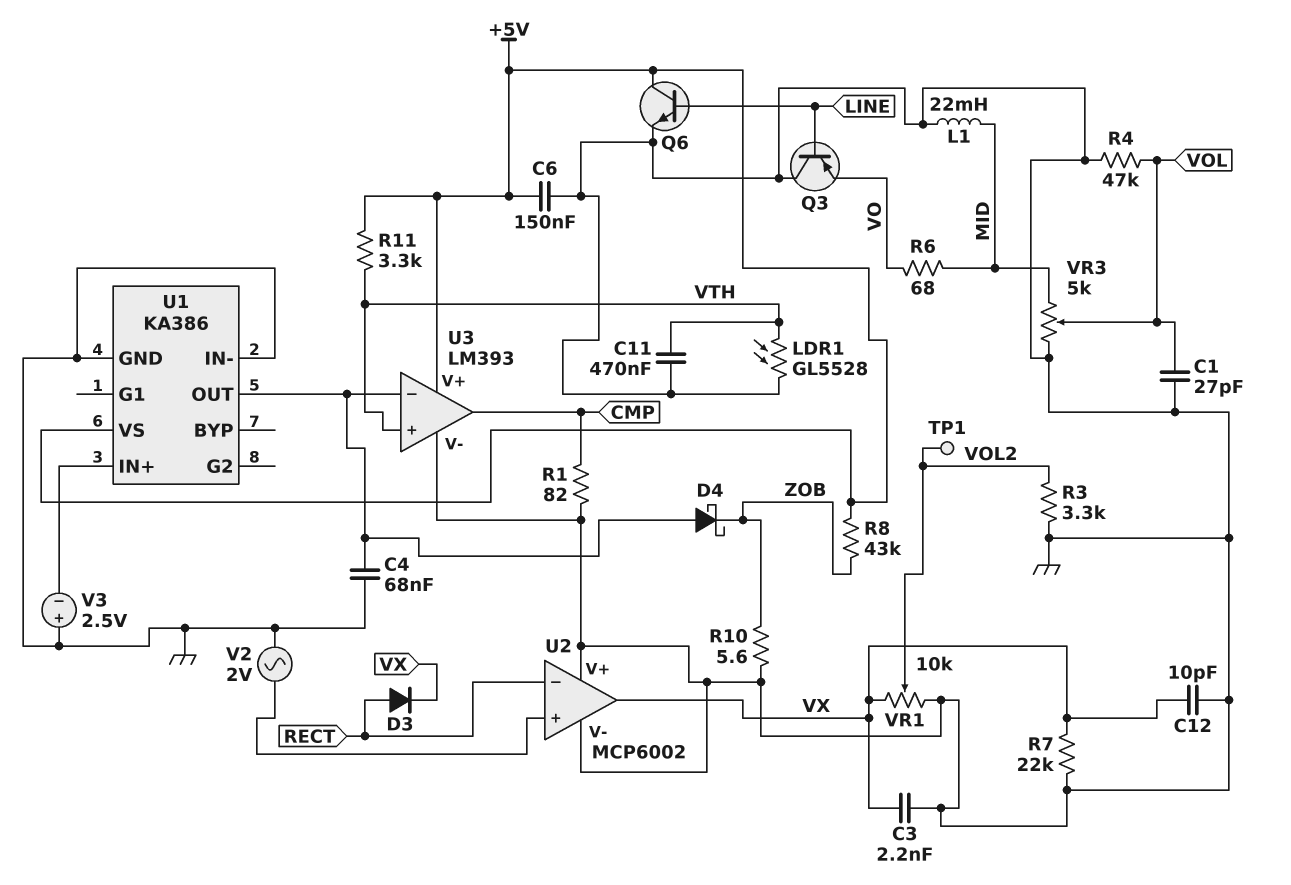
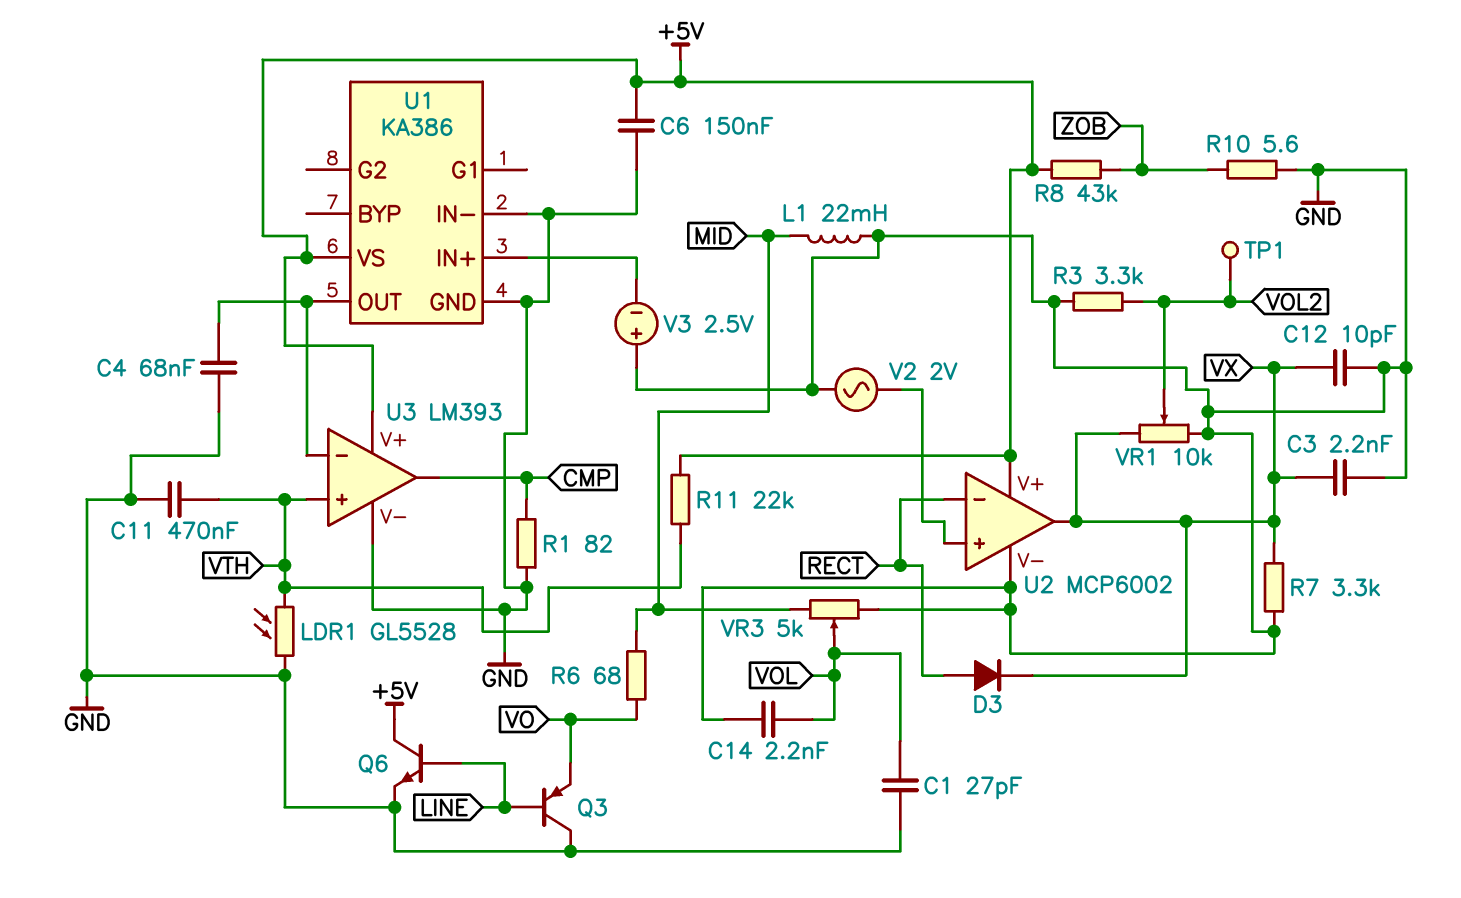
C14: none -> 2.2nF (GND, VOL)
D4: schottky (A U1/OUT, K ZOB) -> none
R4: 47k (GND, VOL) -> none
R7: 22k (GND, VX) -> 3.3k (GND, VX)
R11: 3.3k (+5V, VTH) -> 22k (+5V, VTH)
U2 pin V+: GND -> +5V

